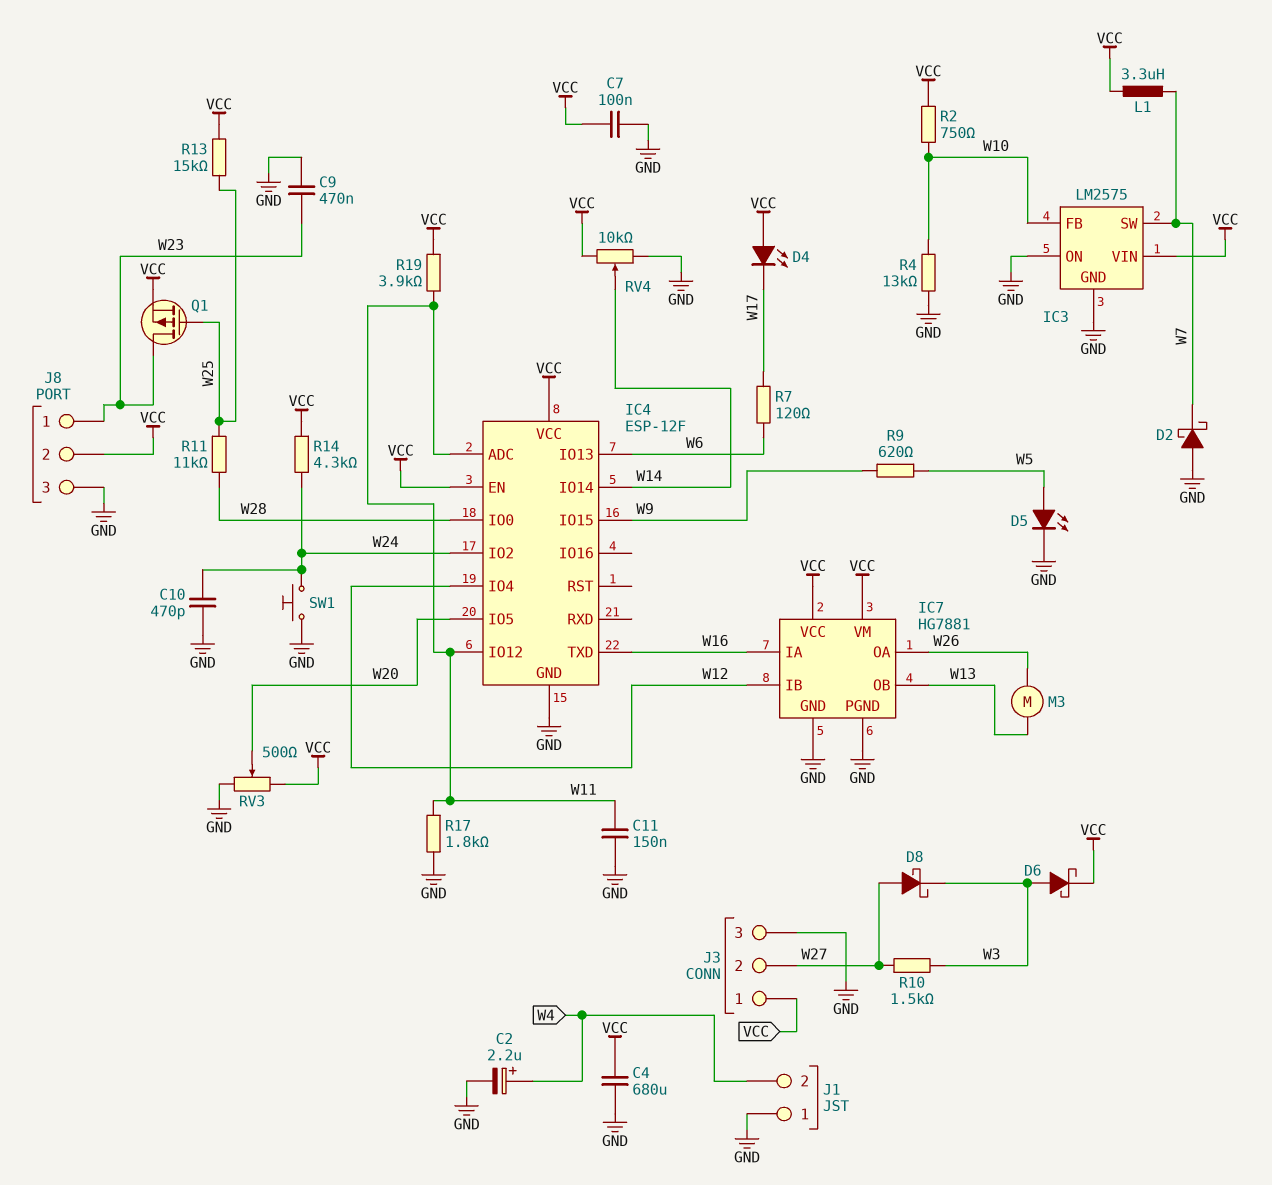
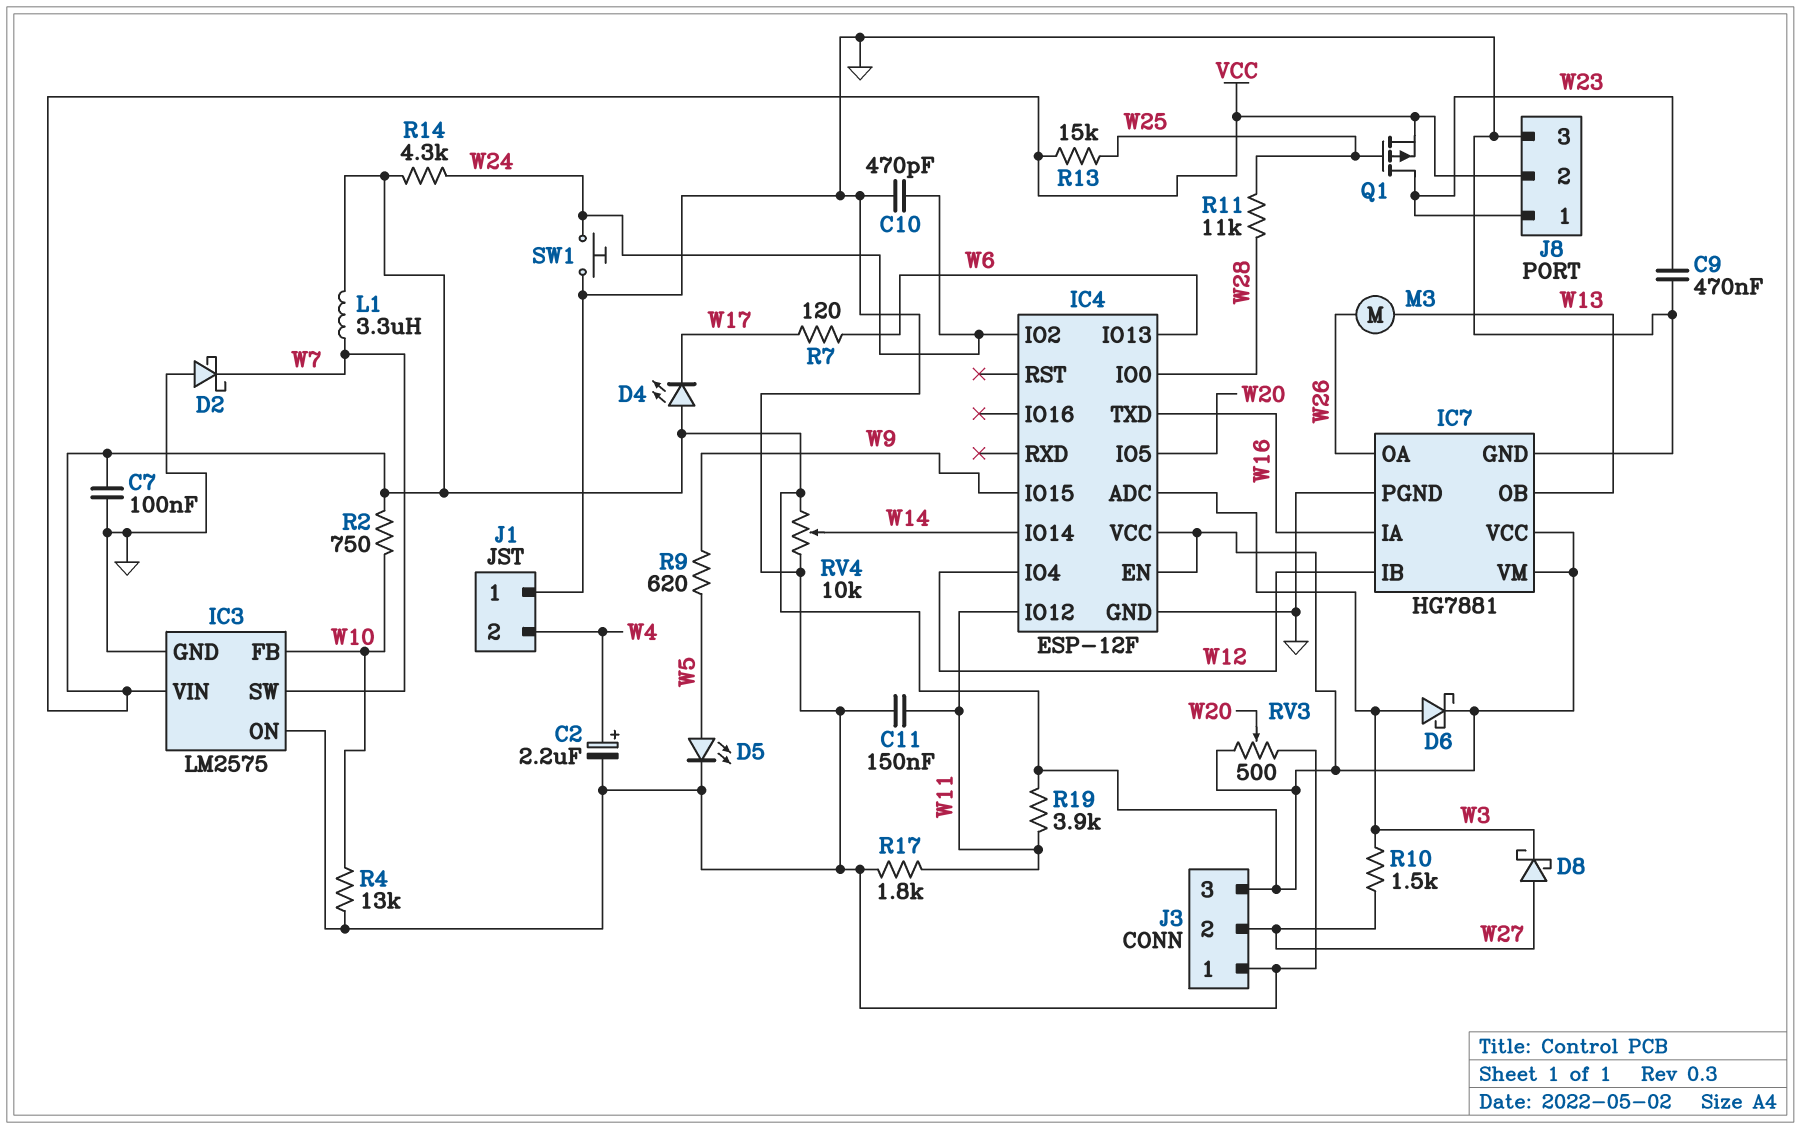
C4: 680uF (GND, VCC) -> none
IC4 pin ADC: W11 -> W3
J3 pin 1: VCC -> GND
J3 pin 3: GND -> VCC

